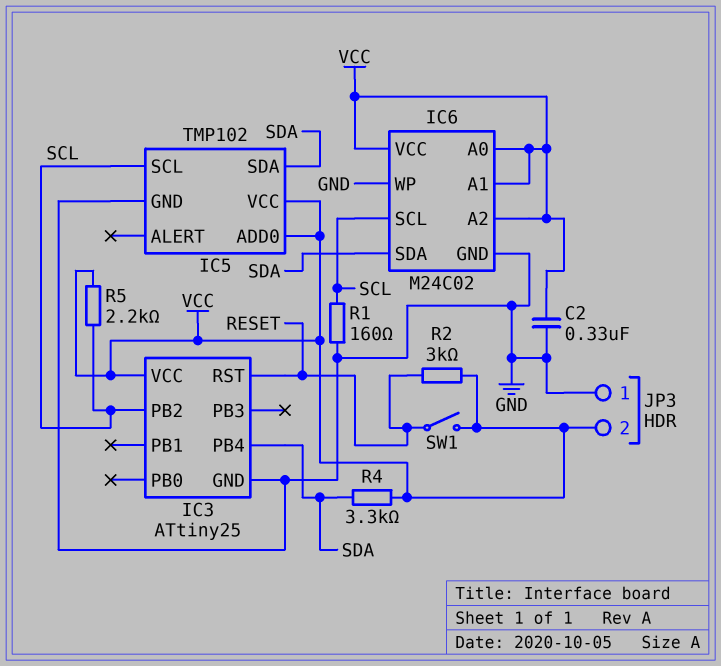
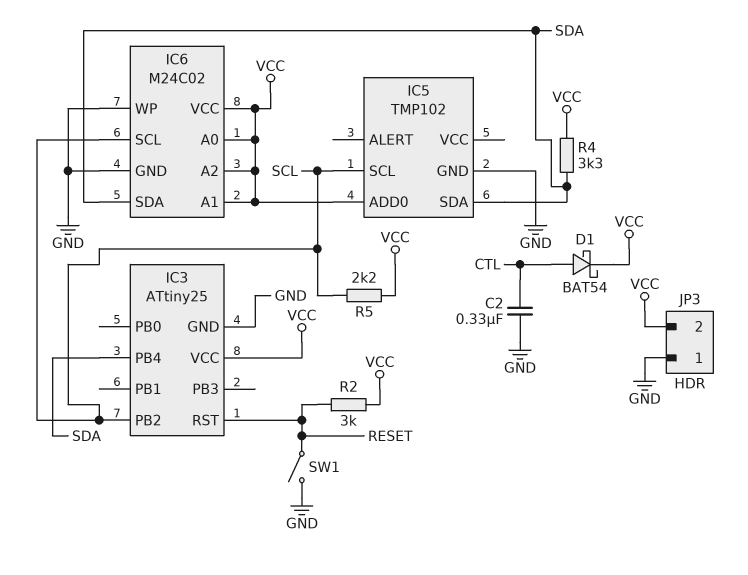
C2: 330nF (GND, VCC) -> 330nF (CTL, GND)
D1: none -> schottky BAT54 (A CTL, K VCC)
IC5 pin VCC: VCC -> none
R1: 160 (GND, SCL) -> none
SW1: switch (RESET, VCC) -> switch (GND, RESET)

